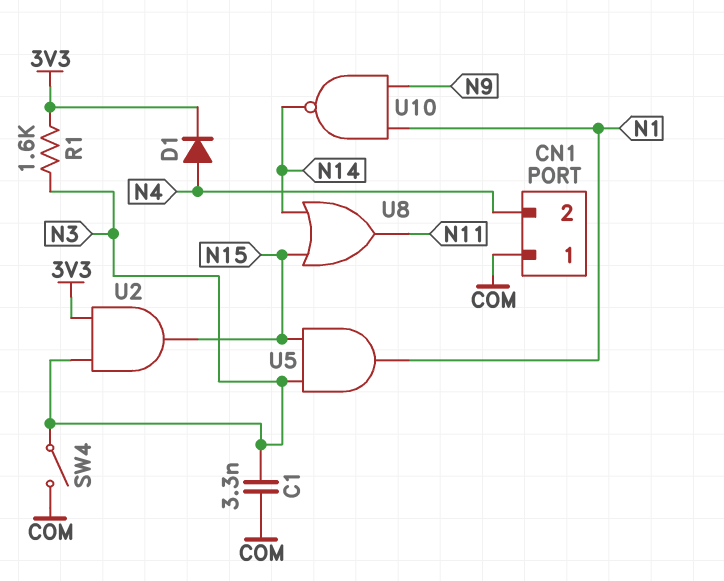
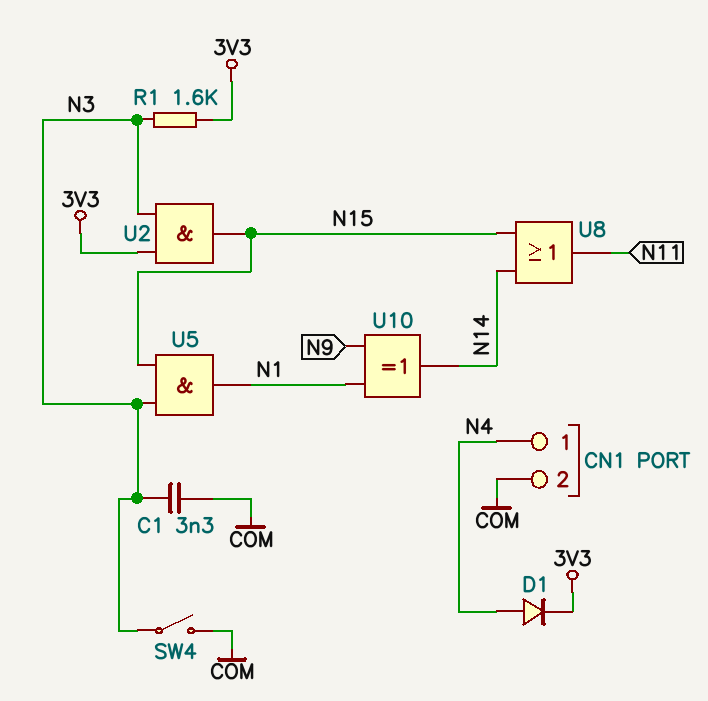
CN1 pin 1: COM -> N4
CN1 pin 2: N4 -> COM
U10: NAND (in N1, in N9, out N14) -> XOR (in N1, in N9, out N14)

